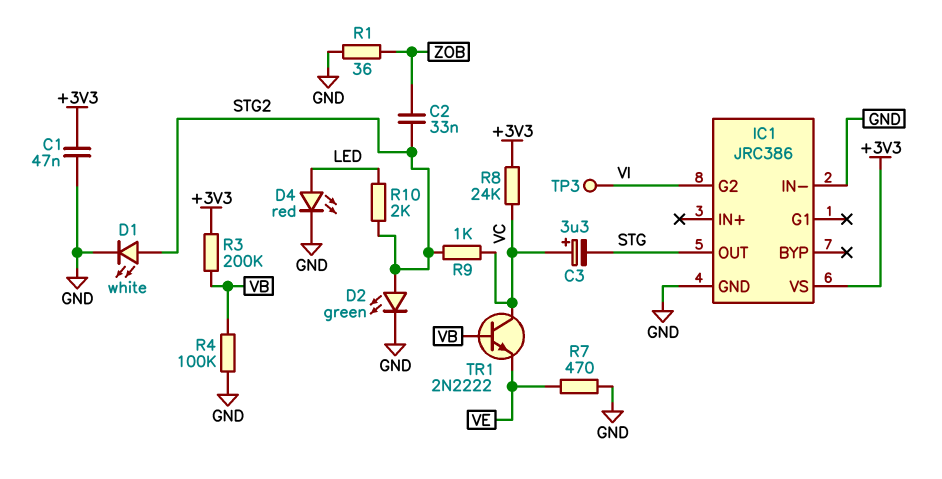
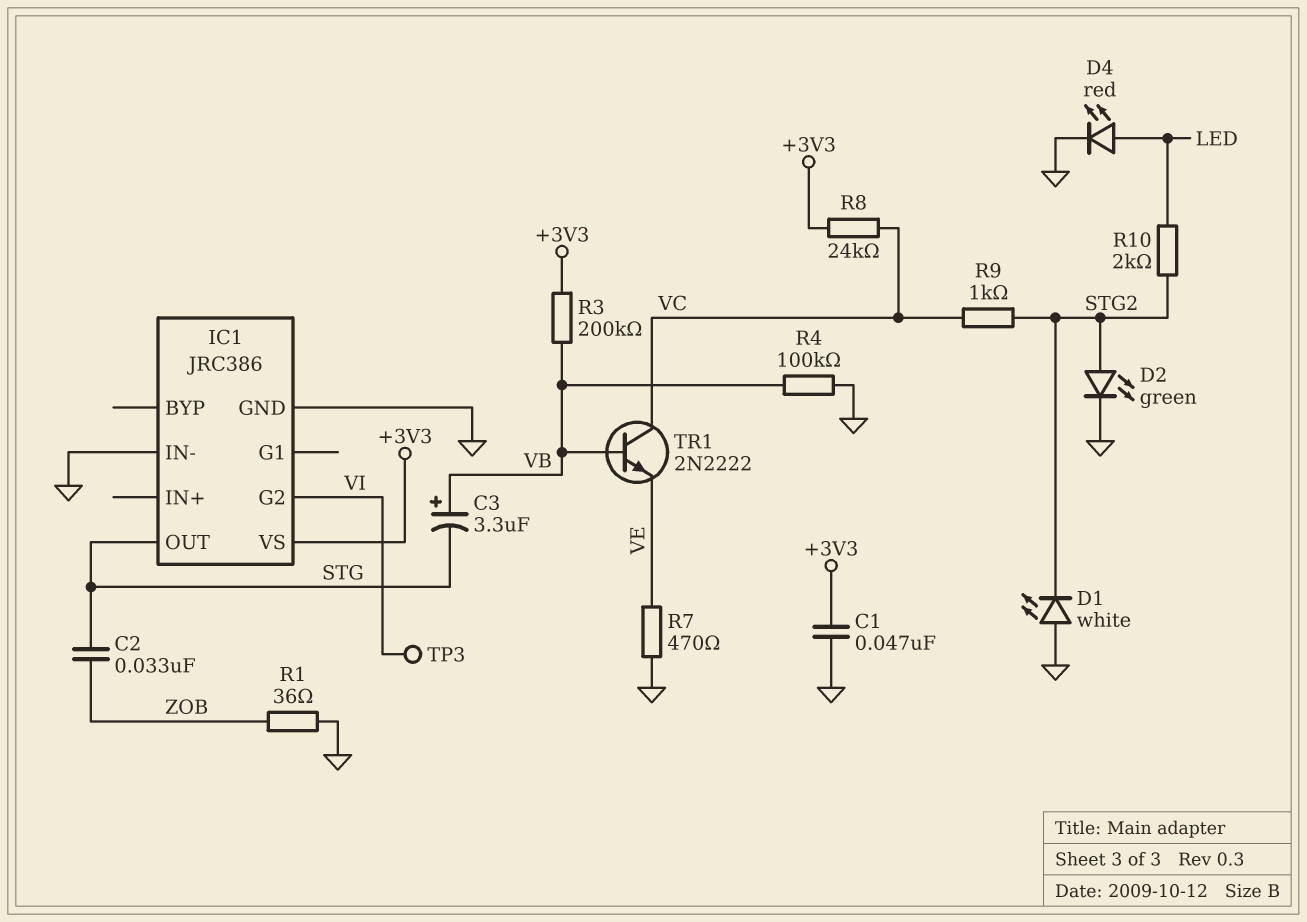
C2: 33nF (STG2, ZOB) -> 33nF (STG, ZOB)
C3: 3.3uF (plus VC, minus STG) -> 3.3uF (plus VB, minus STG)
D1: LED white (A STG2, K GND) -> LED white (A GND, K STG2)

